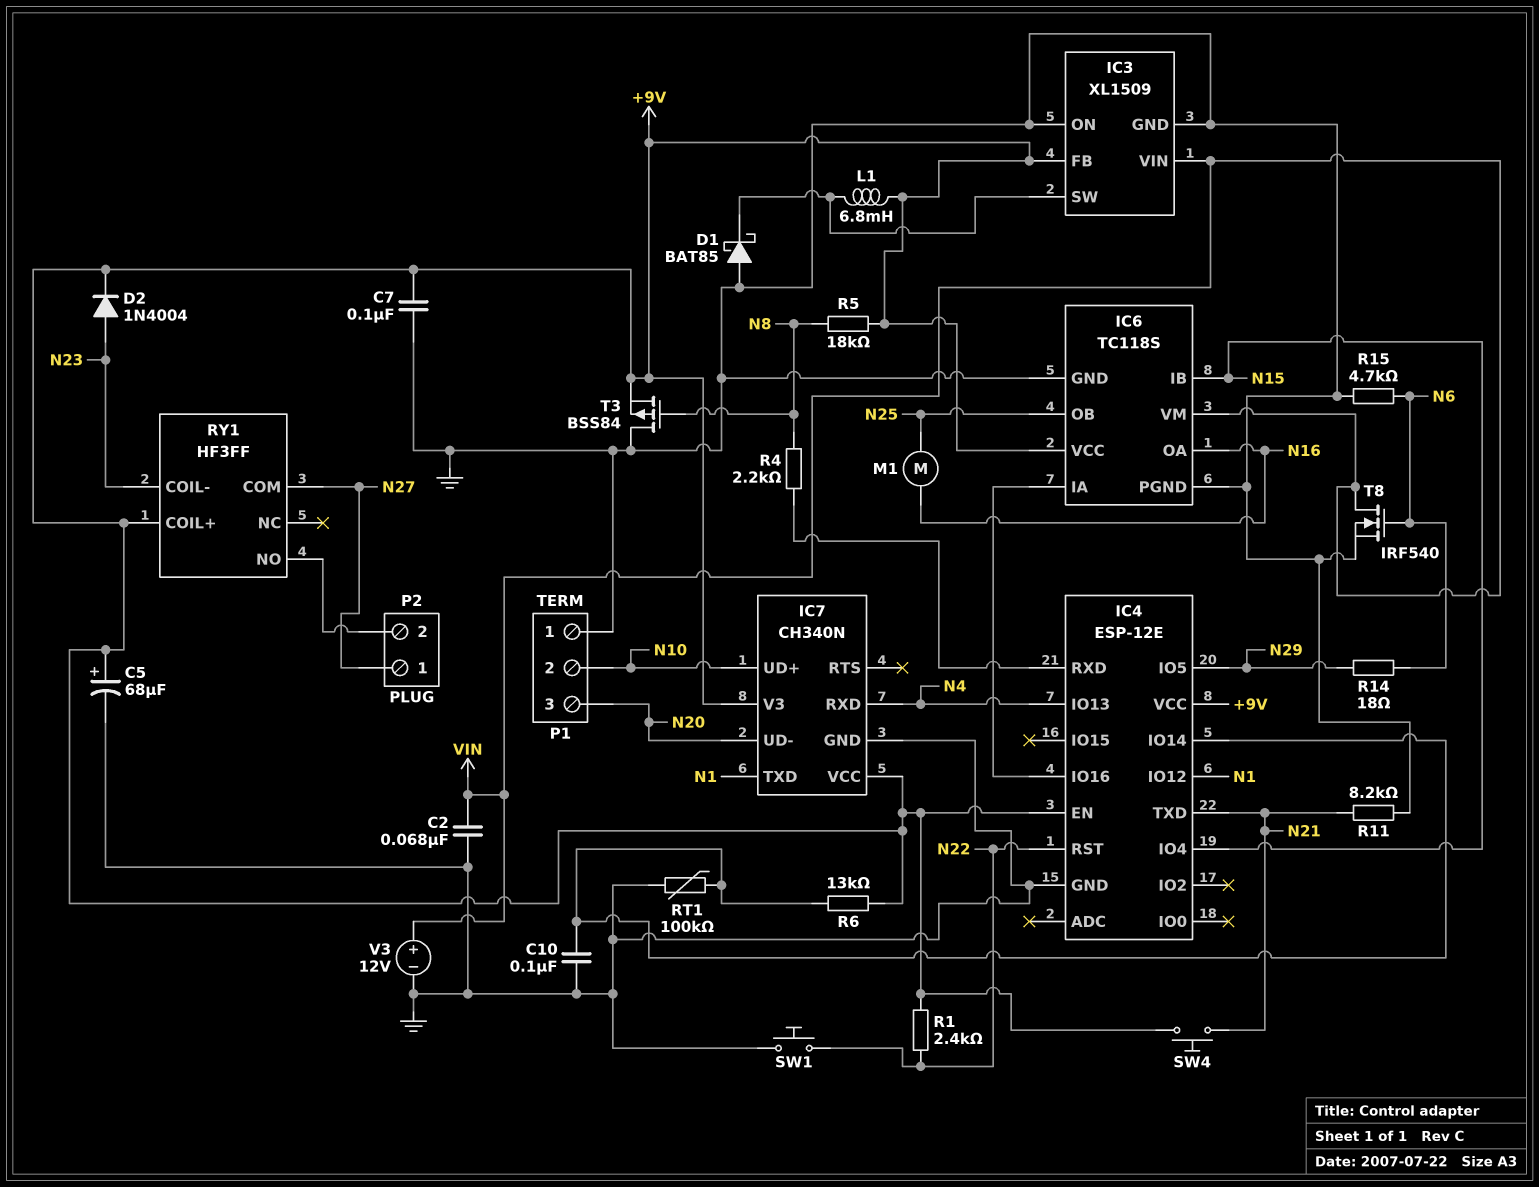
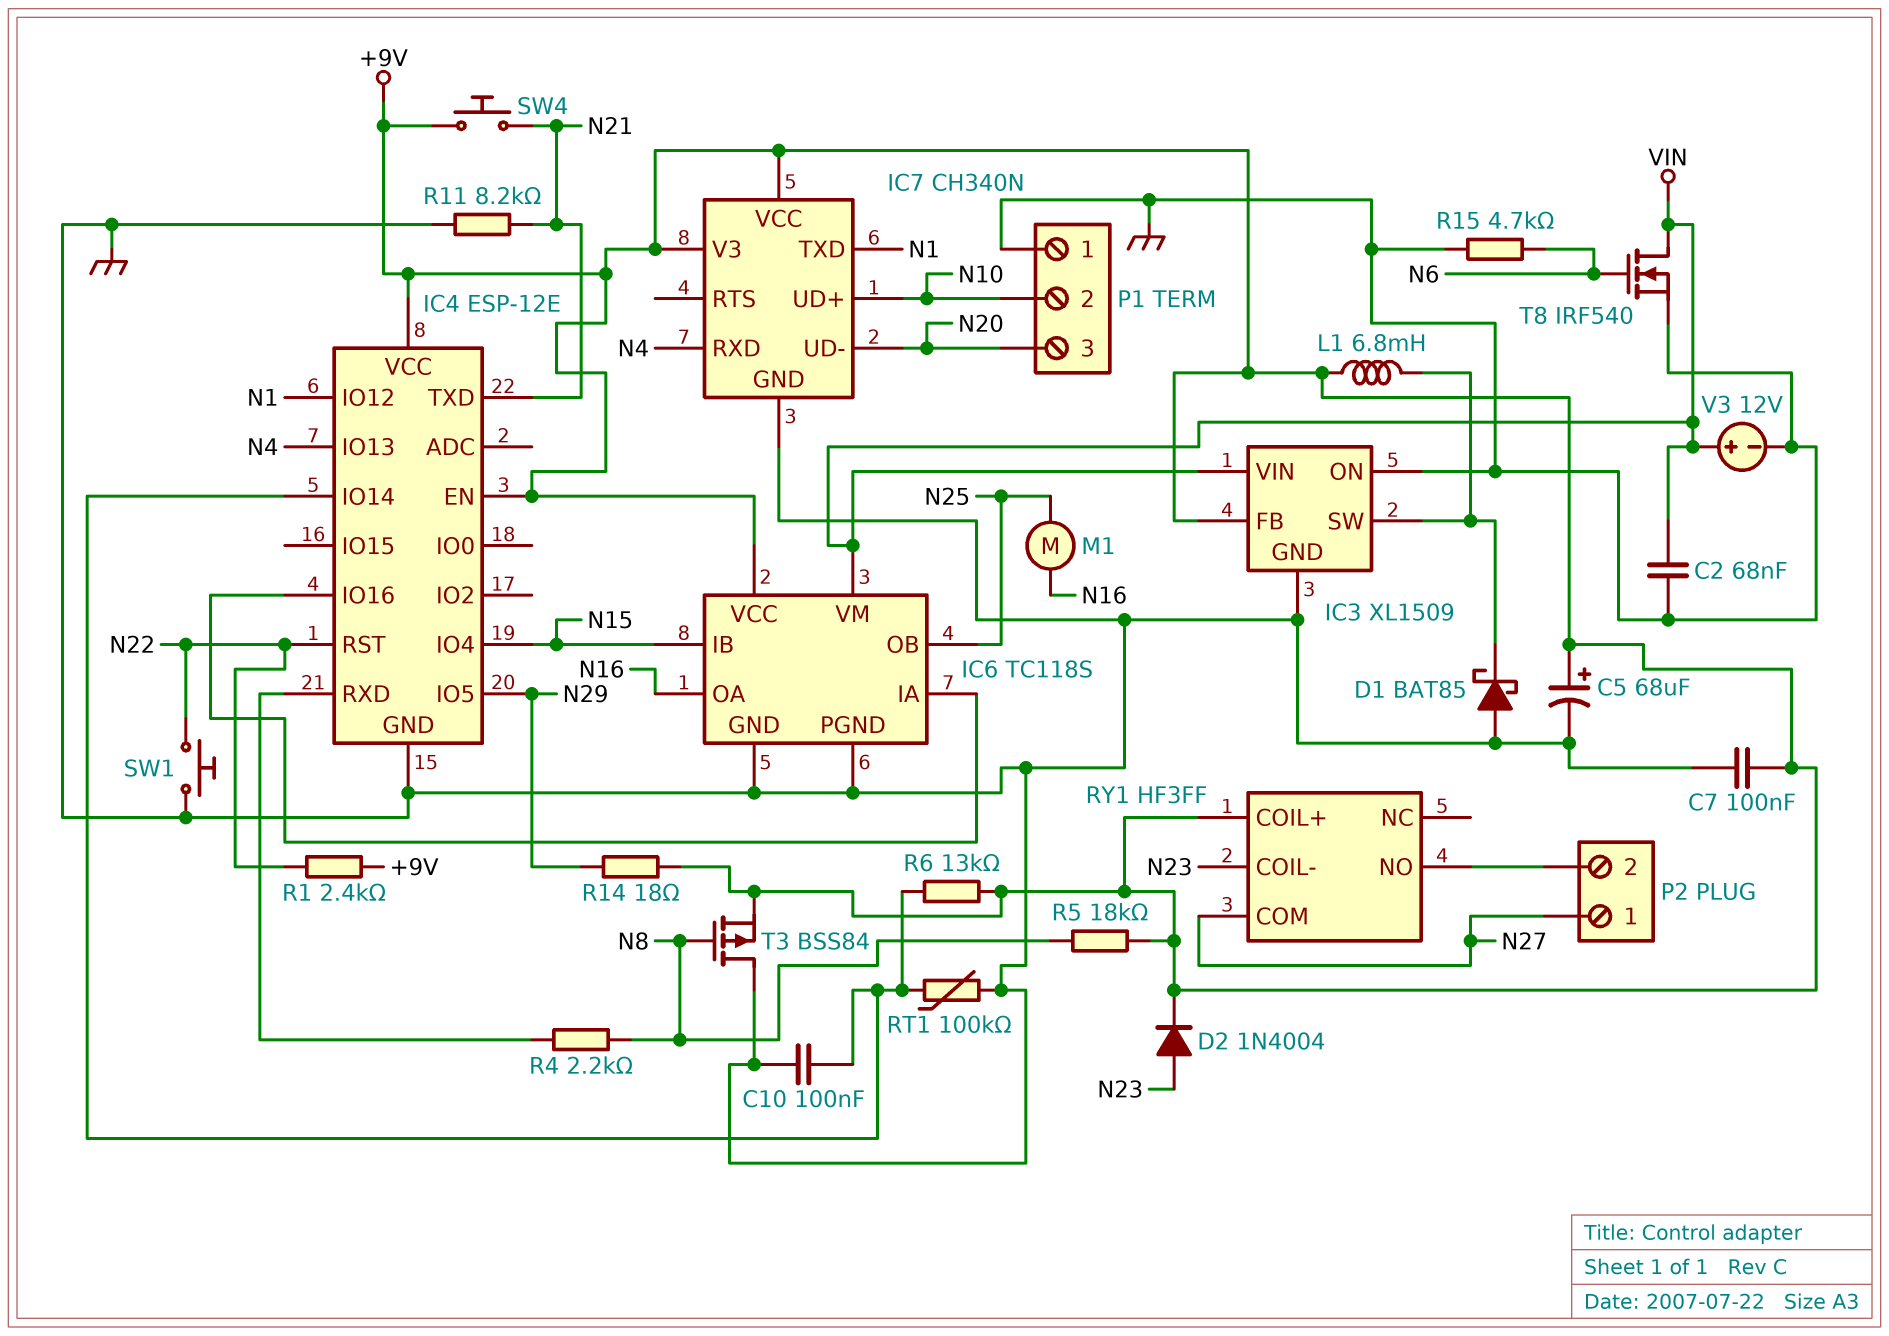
R14: 18 (N6, N29) -> 18 (+9V, N29)

